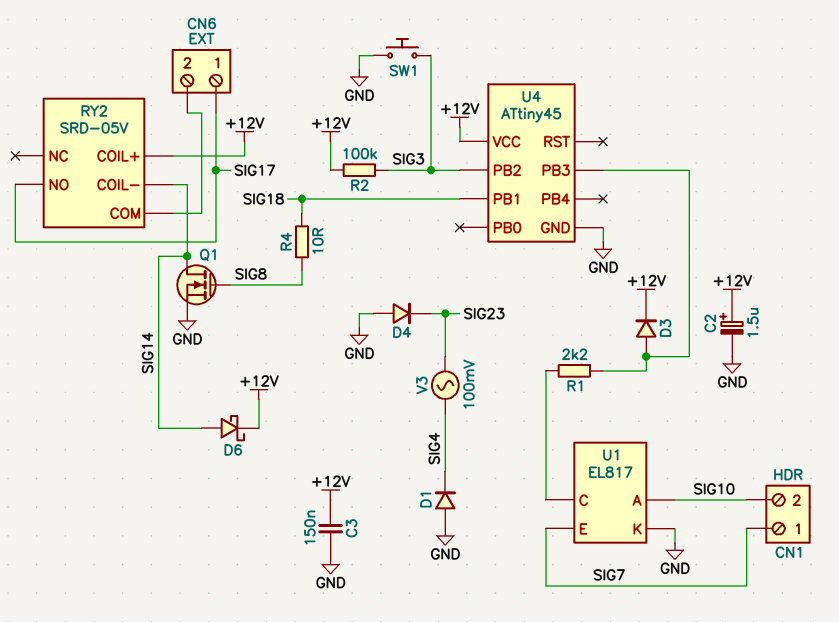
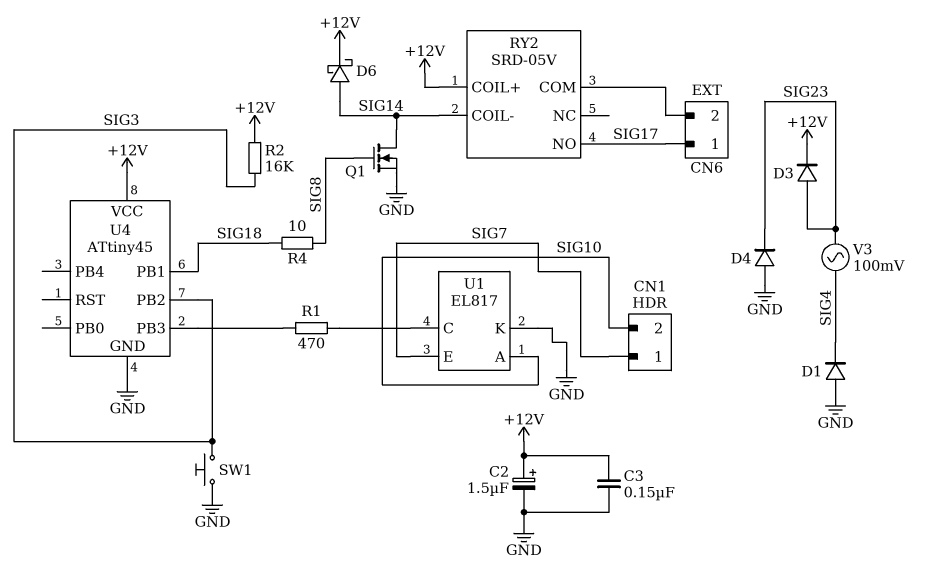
D3: diode (A U4/PB3, K +12V) -> diode (A SIG23, K +12V)
R1: 2.2k (U1/C, U4/PB3) -> 470 (U1/C, U4/PB3)
R2: 100k (+12V, SIG3) -> 16k (+12V, SIG3)

